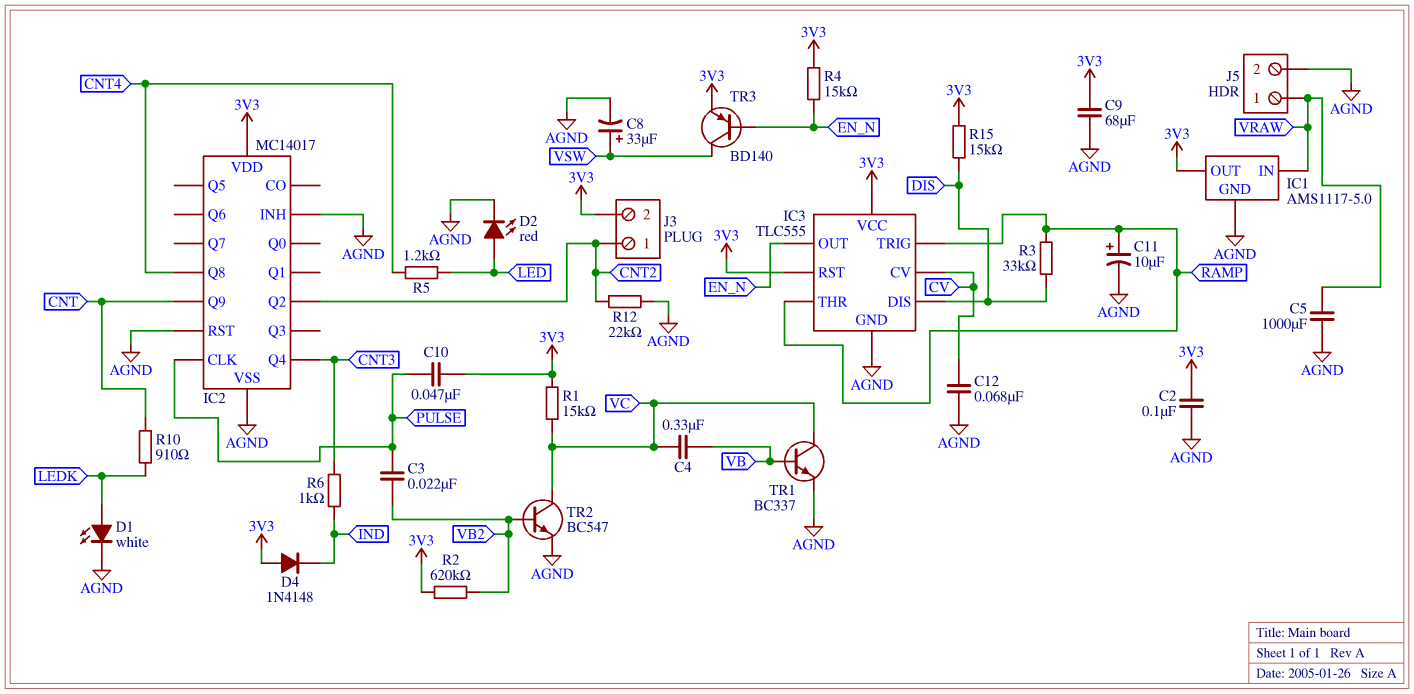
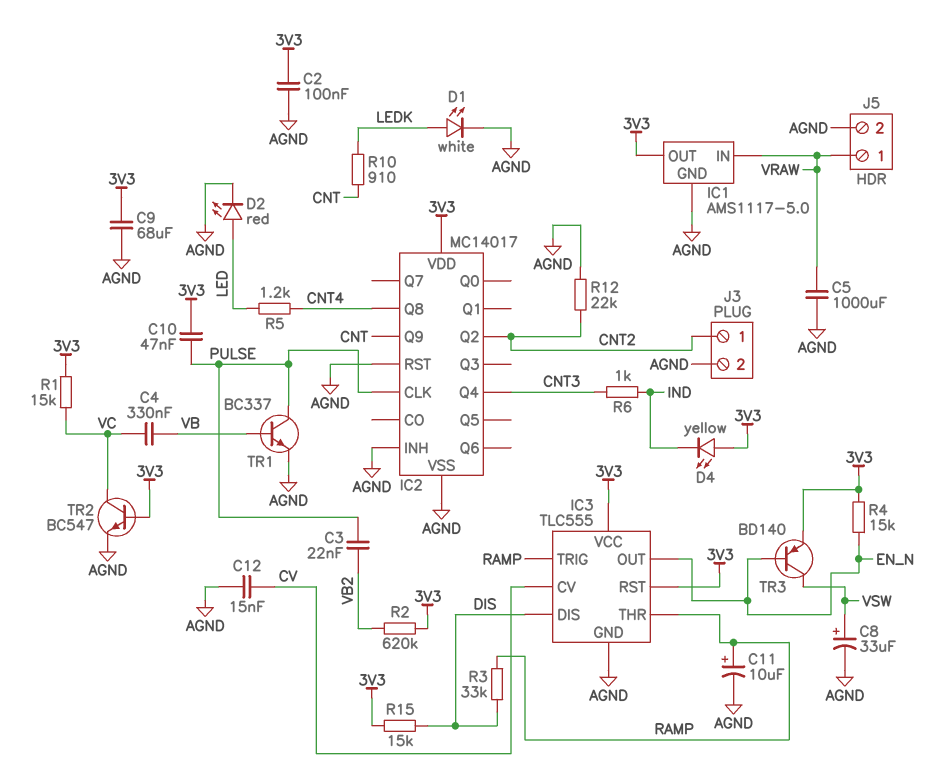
C12: 68nF (AGND, CV) -> 15nF (AGND, CV)
D4: diode 1N4148 (A 3V3, K IND) -> LED yellow (A 3V3, K IND)
J3 pin 2: 3V3 -> AGND
TR1: NPN BC337 (B VB, C VC, E AGND) -> NPN BC337 (B VB, C PULSE, E AGND)
TR2: NPN BC547 (B VB2, C VC, E AGND) -> NPN BC547 (B 3V3, C VC, E AGND)

